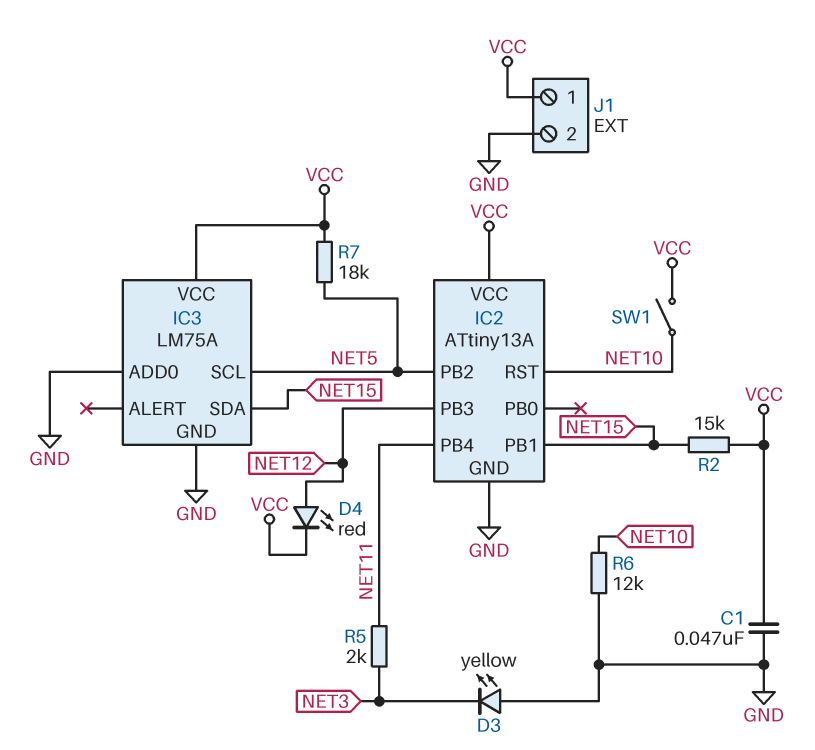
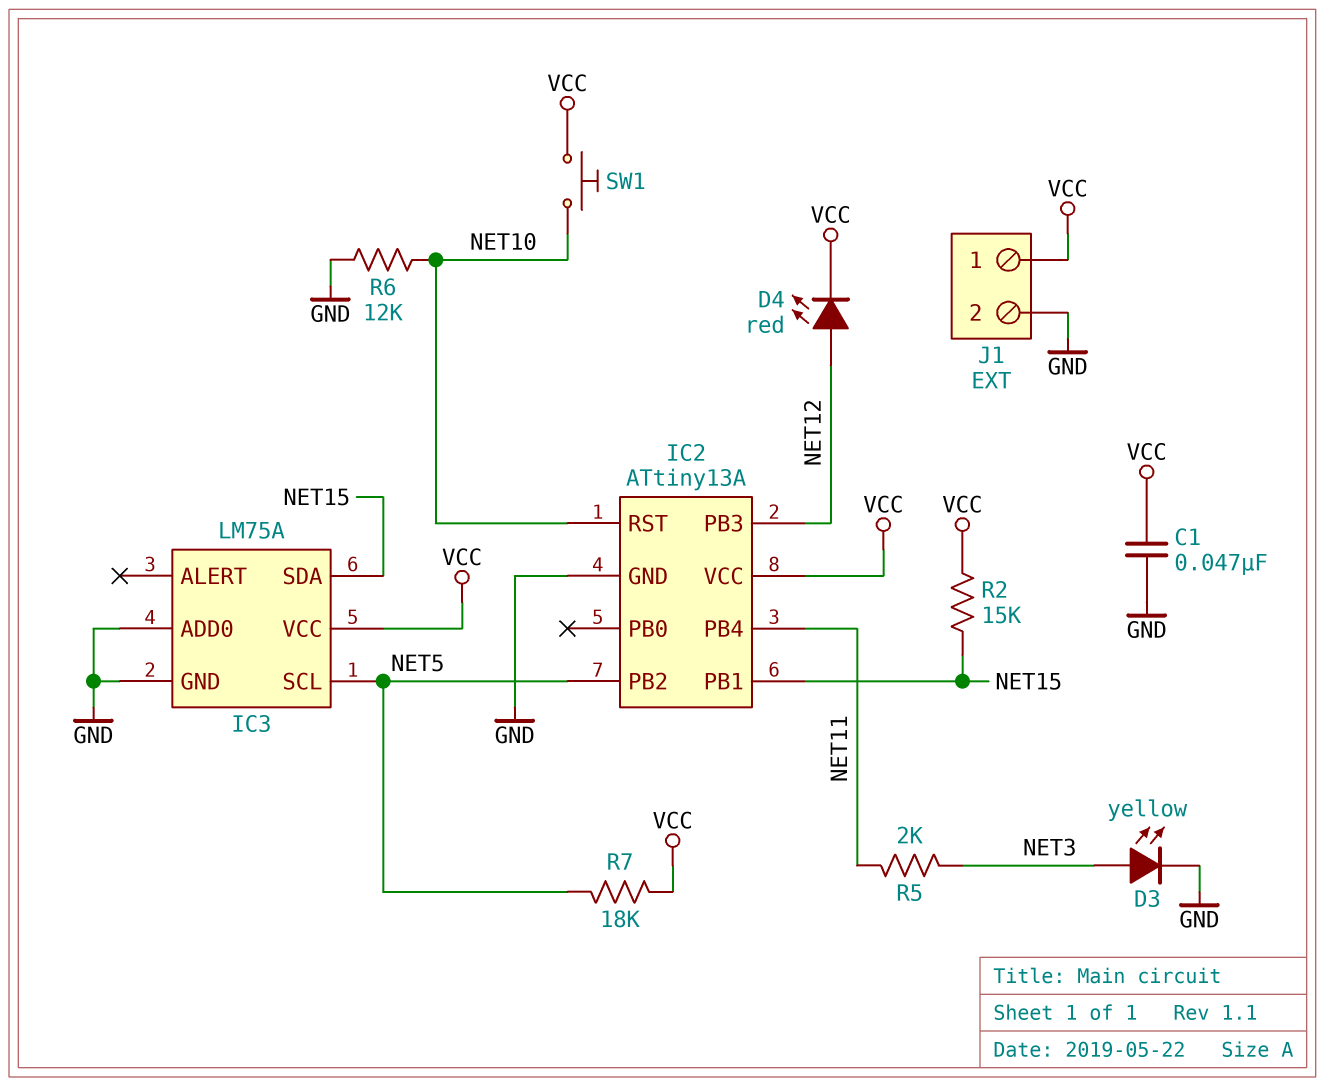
D3: LED yellow (A GND, K NET3) -> LED yellow (A NET3, K GND)
SW1: switch (NET10, VCC) -> button (NET10, VCC)

